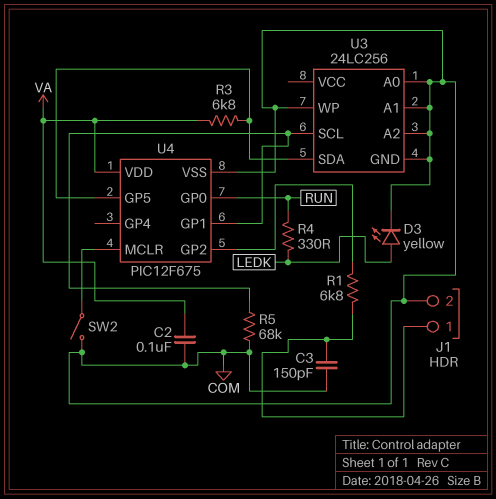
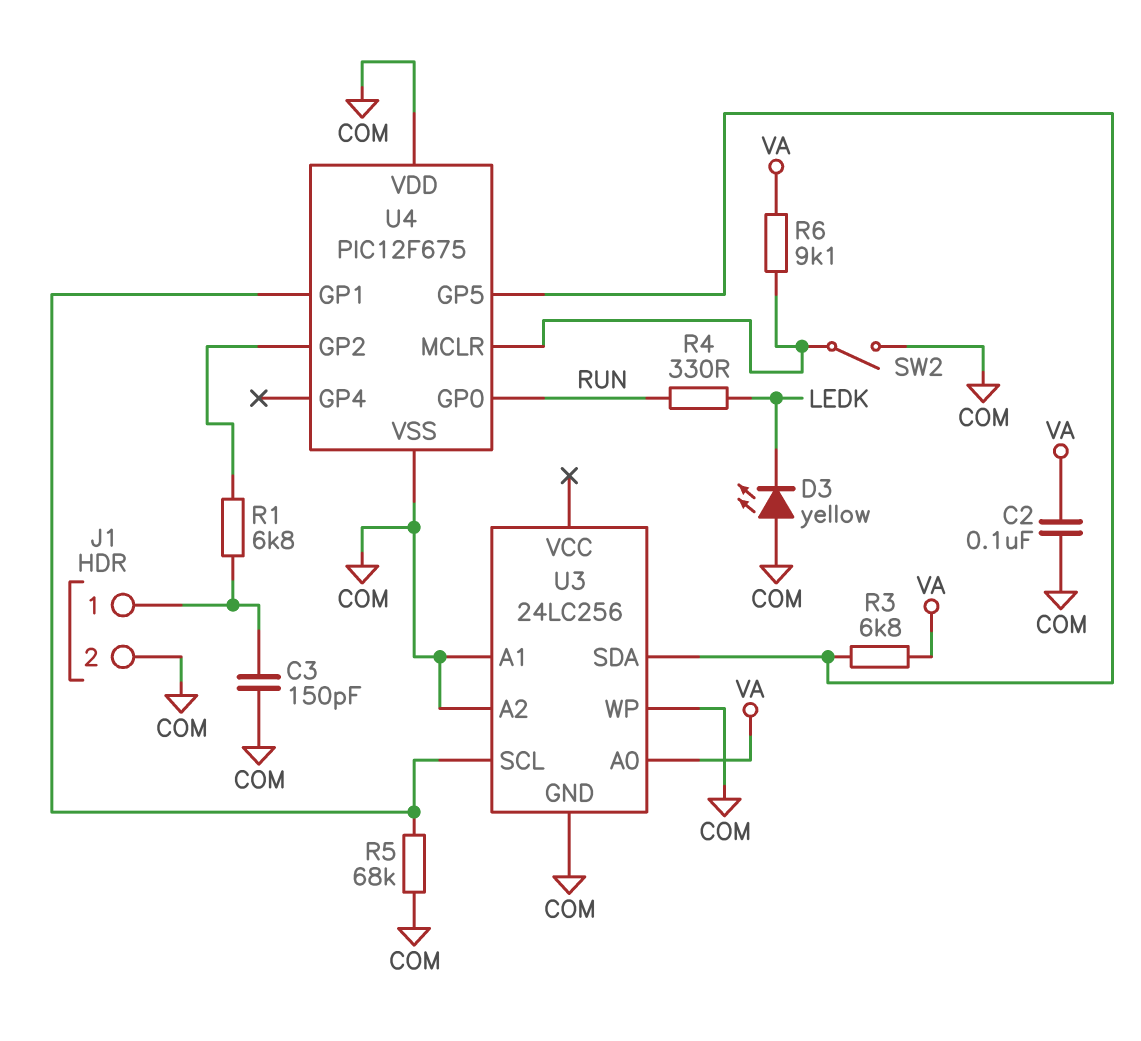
D3: LED yellow (A LEDK, K COM) -> LED yellow (A COM, K LEDK)
R6: none -> 9.1k (U4/MCLR, VA)
U3 pin A0: COM -> VA
U4 pin VDD: VA -> COM

